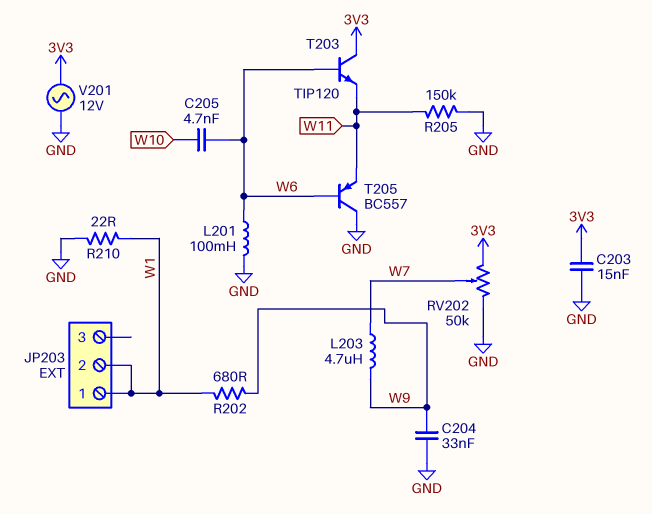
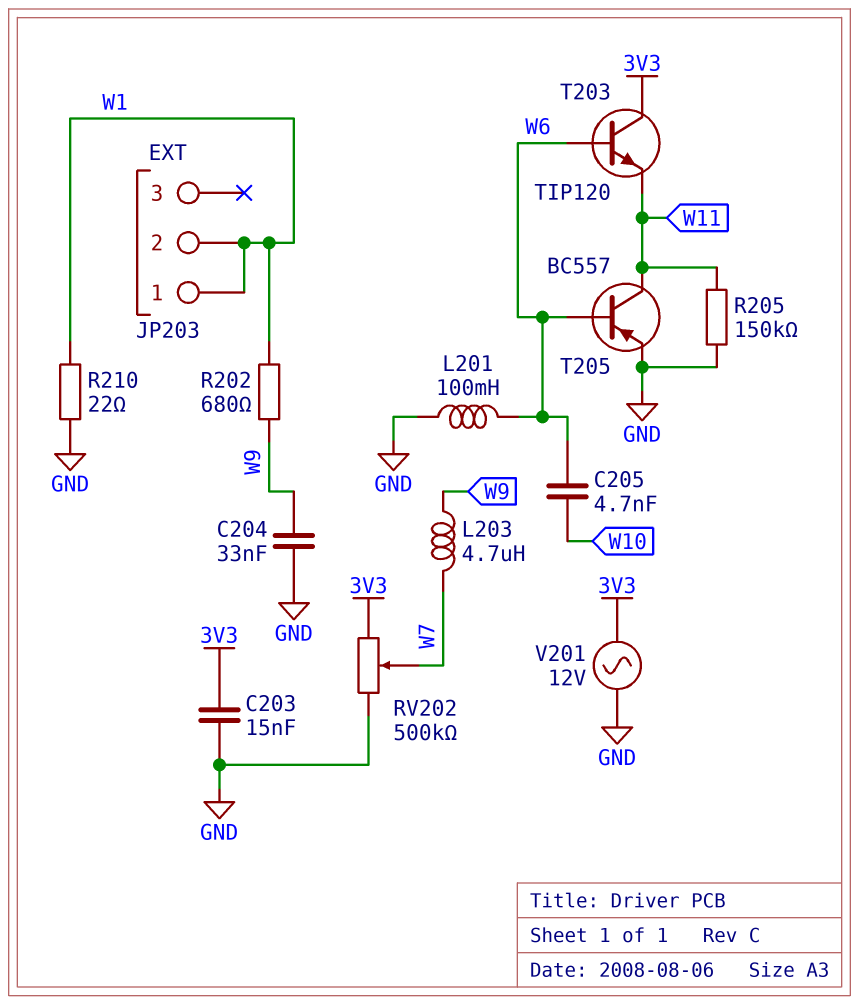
RV202: 50k (3V3, GND, wiper W7) -> 500k (3V3, GND, wiper W7)
T205: PNP BC557 (B W6, C GND, E W11) -> PNP BC557 (B W6, C W11, E GND)

